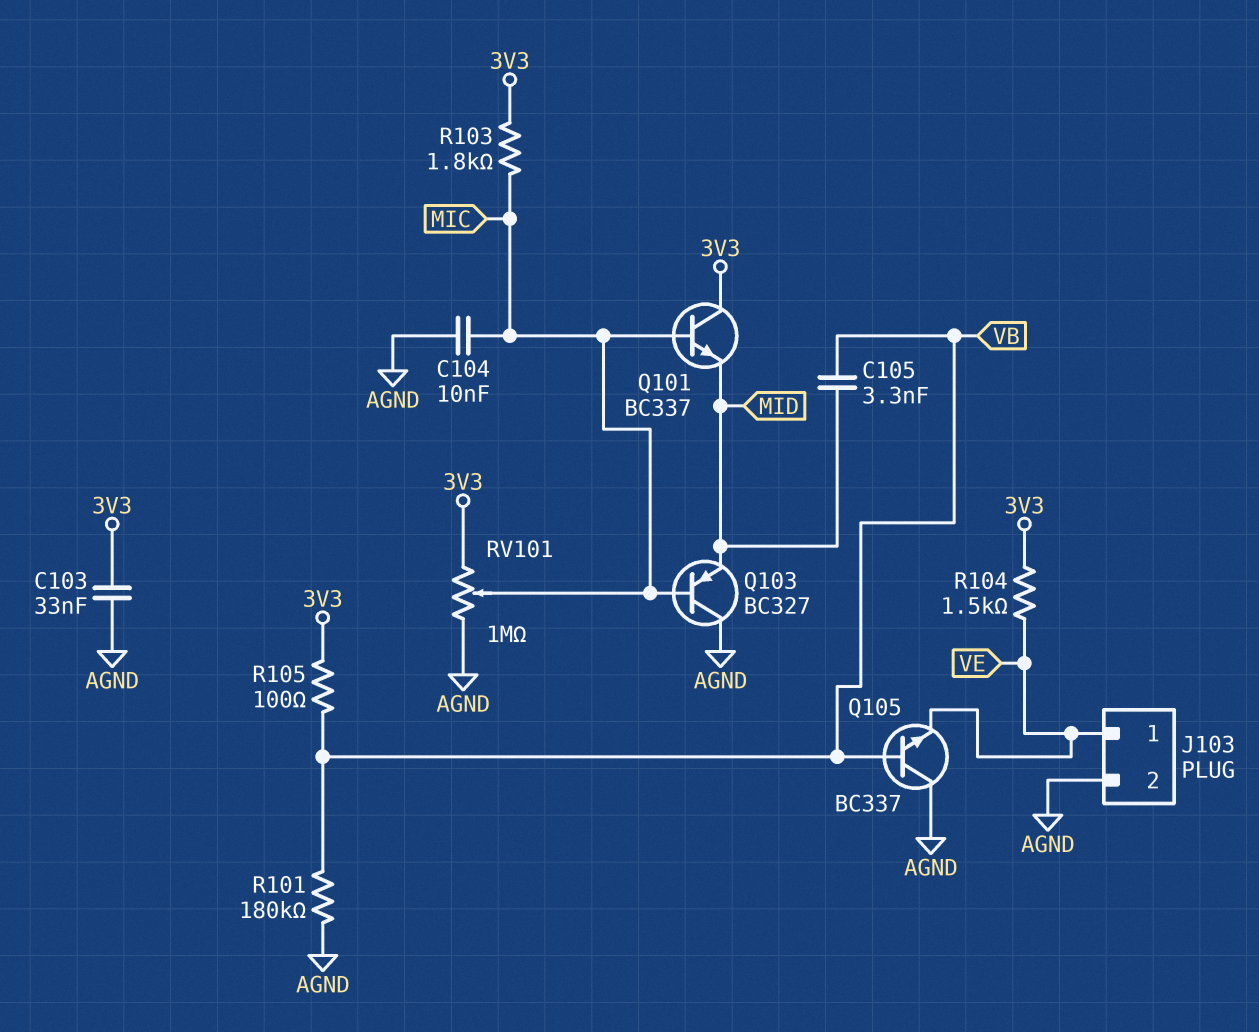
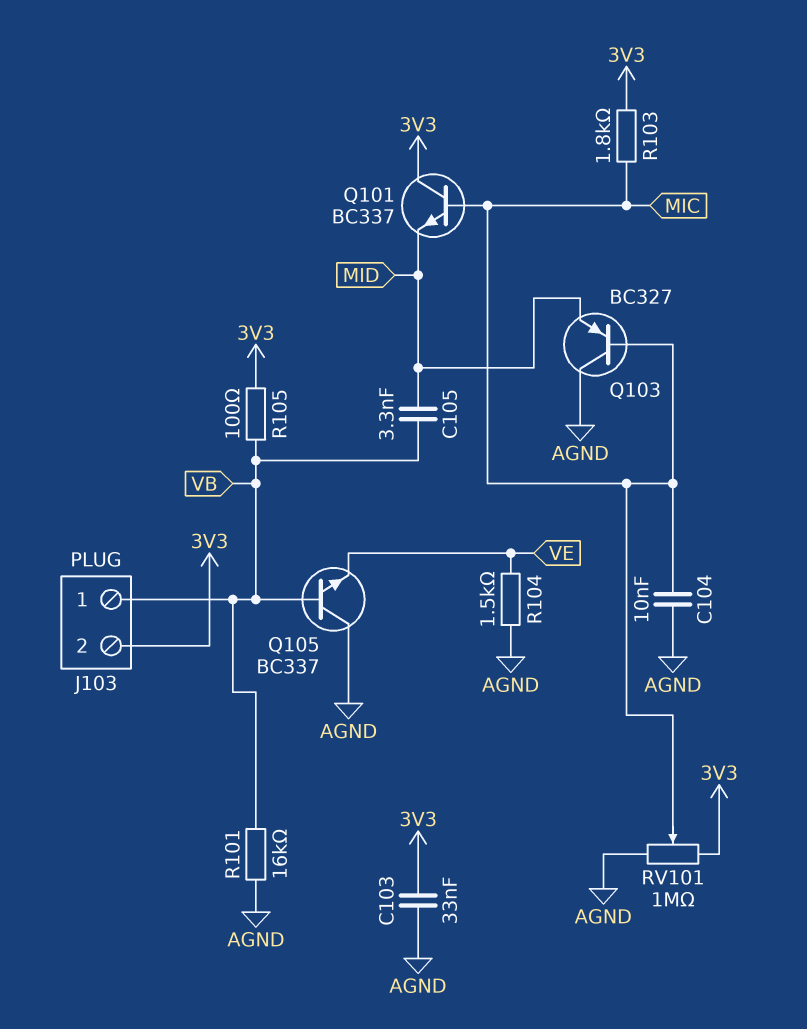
J103 pin 1: VE -> VB
J103 pin 2: AGND -> 3V3
R101: 180k (AGND, VB) -> 16k (AGND, VB)
R104: 1.5k (3V3, VE) -> 1.5k (AGND, VE)

